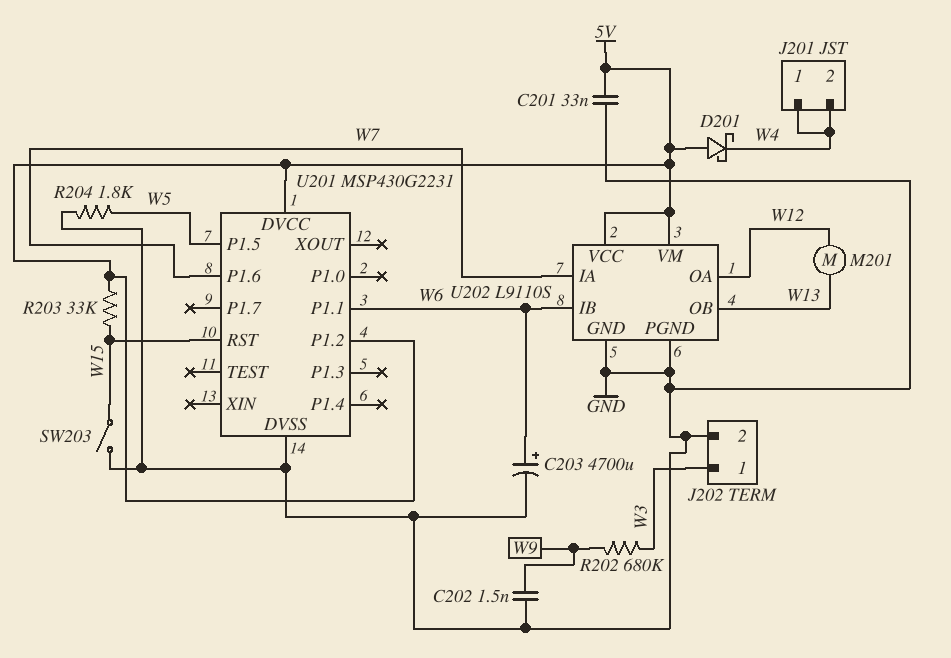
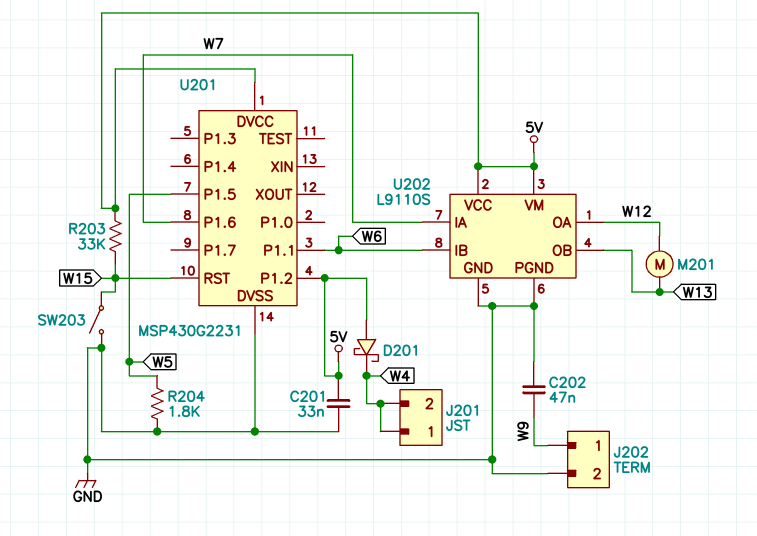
C202: 1.5nF (GND, W9) -> 47nF (GND, W9)
C203: 4700uF (plus W6, minus GND) -> none
J202 pin 1: W3 -> W9
R202: 680k (W3, W9) -> none

